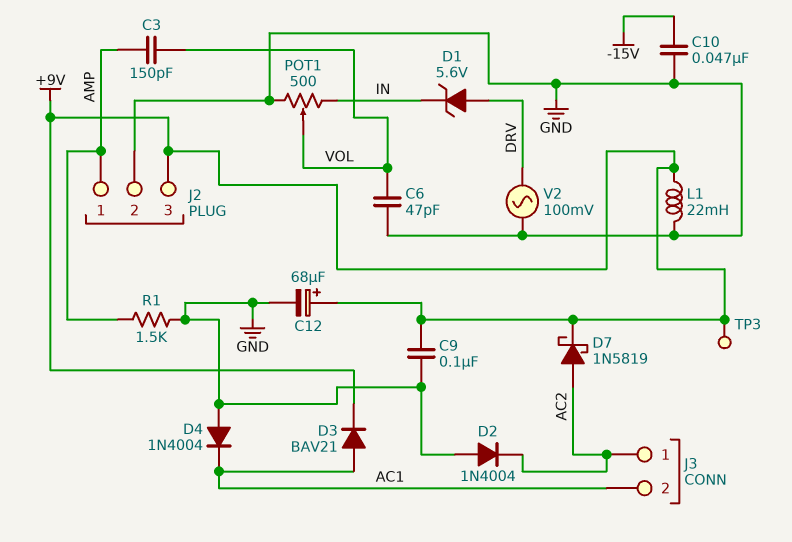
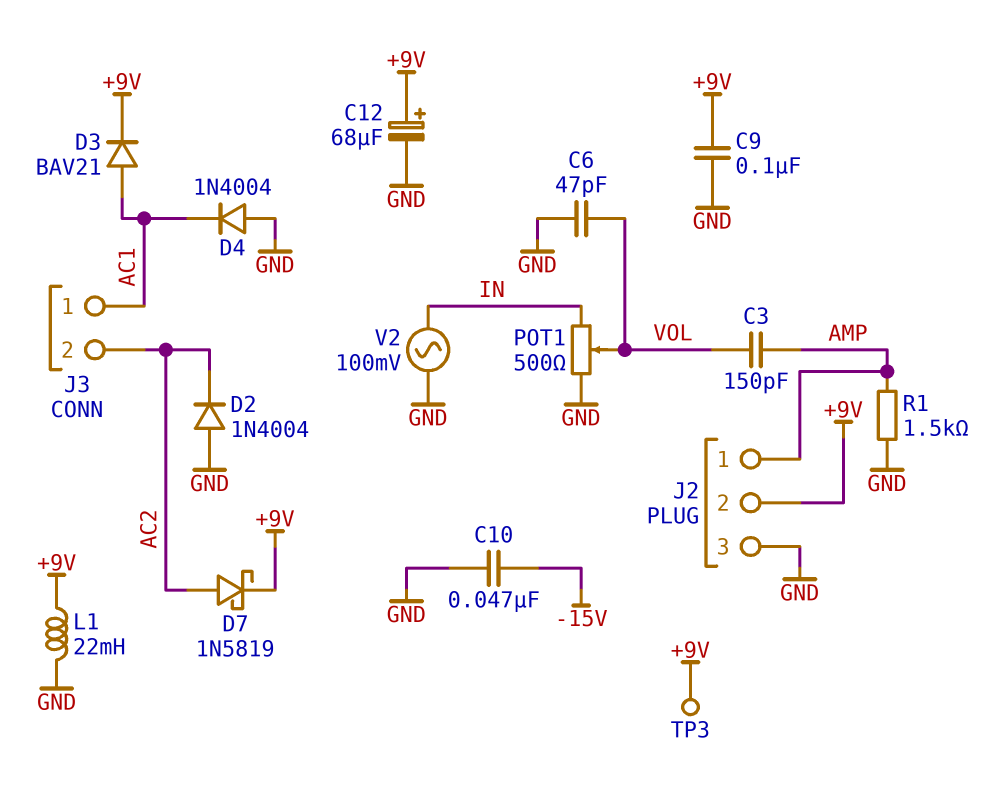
D1: zener 5.6V (A DRV, K IN) -> none
J2 pin 2: GND -> +9V
J2 pin 3: +9V -> GND
J3 pin 1: AC2 -> AC1
J3 pin 2: AC1 -> AC2
V2: AC 100mV (DRV, GND) -> AC 100mV (GND, IN)

